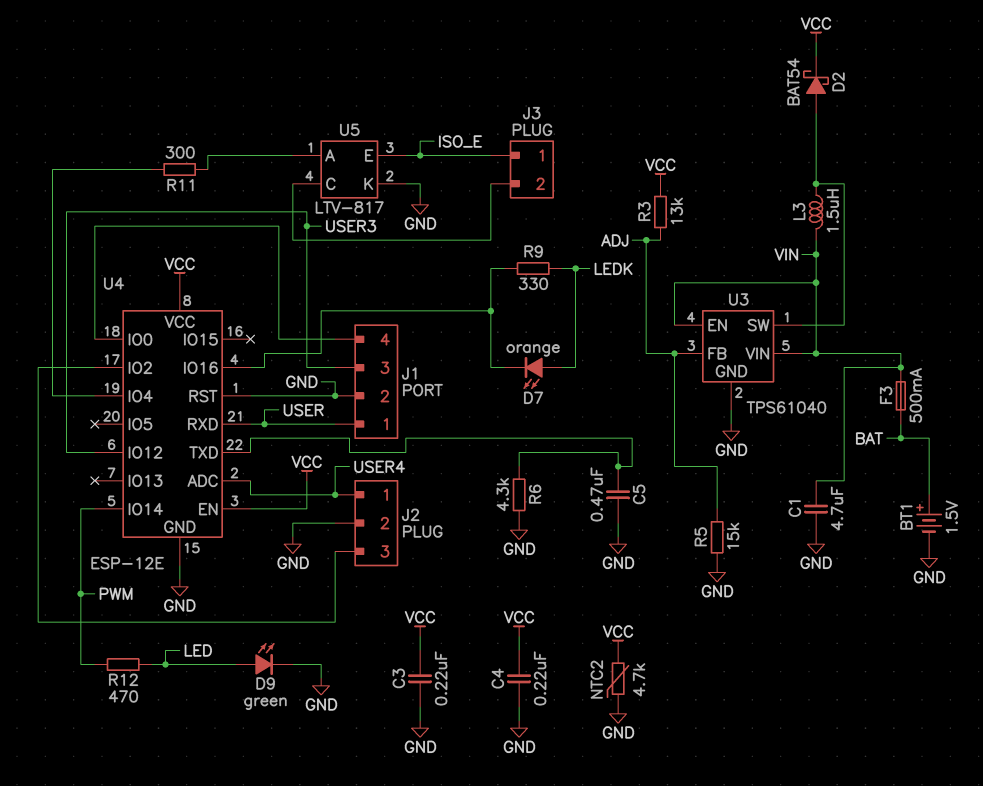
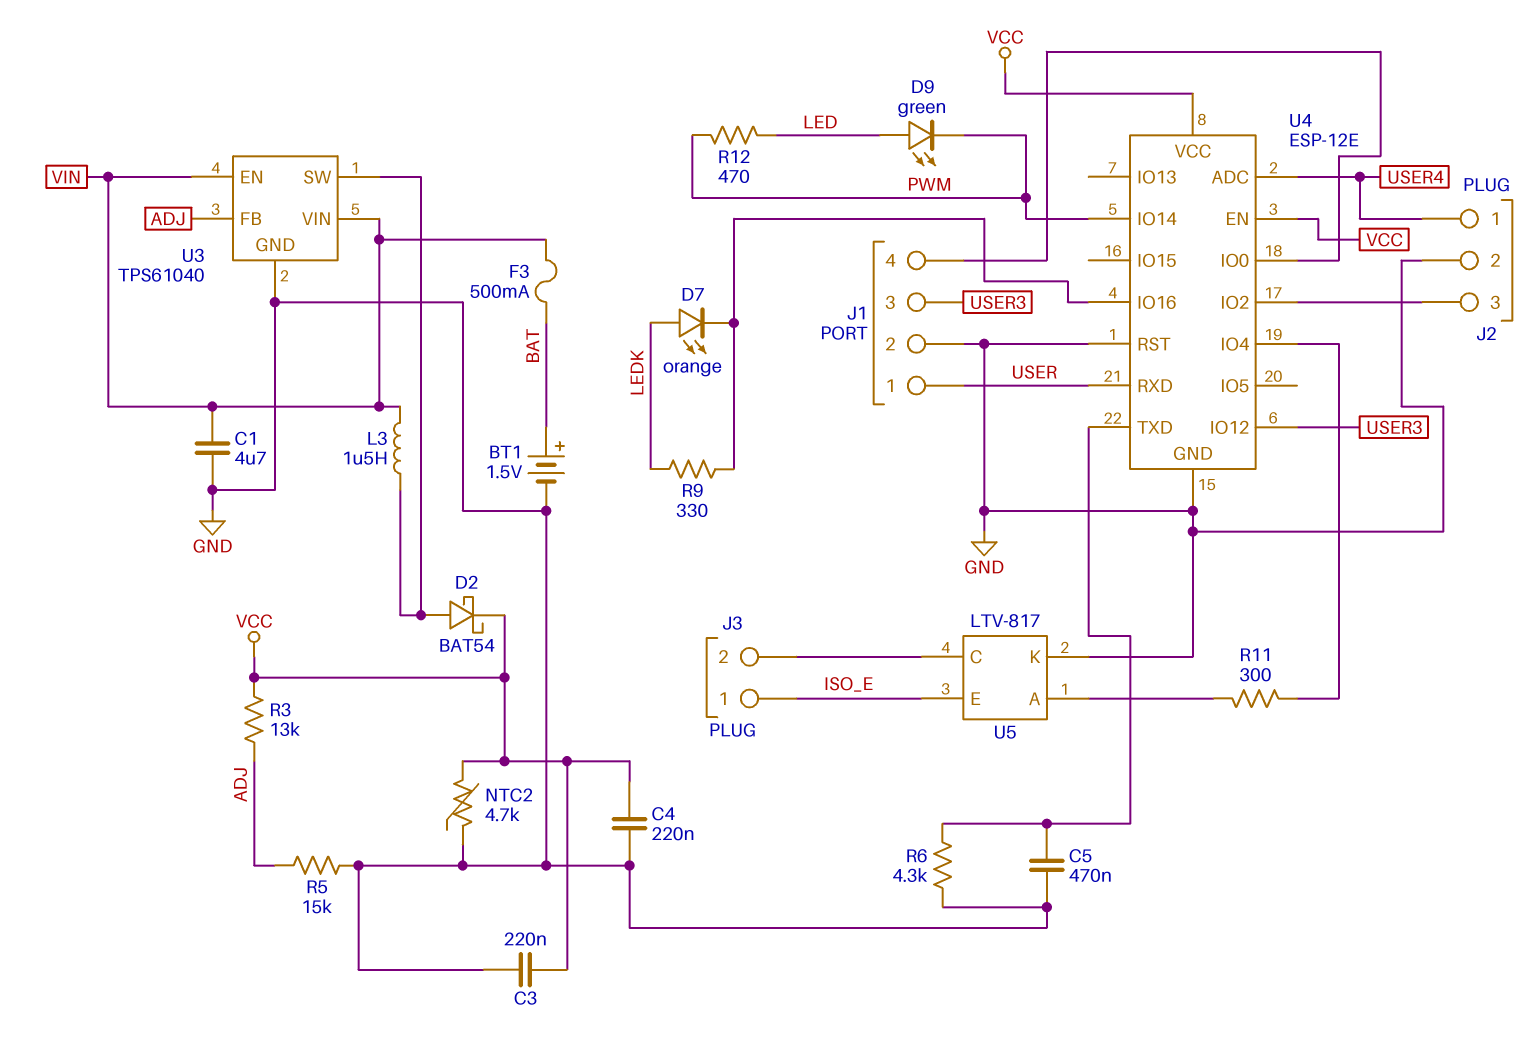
D9: LED green (A LED, K GND) -> LED green (A LED, K PWM)

